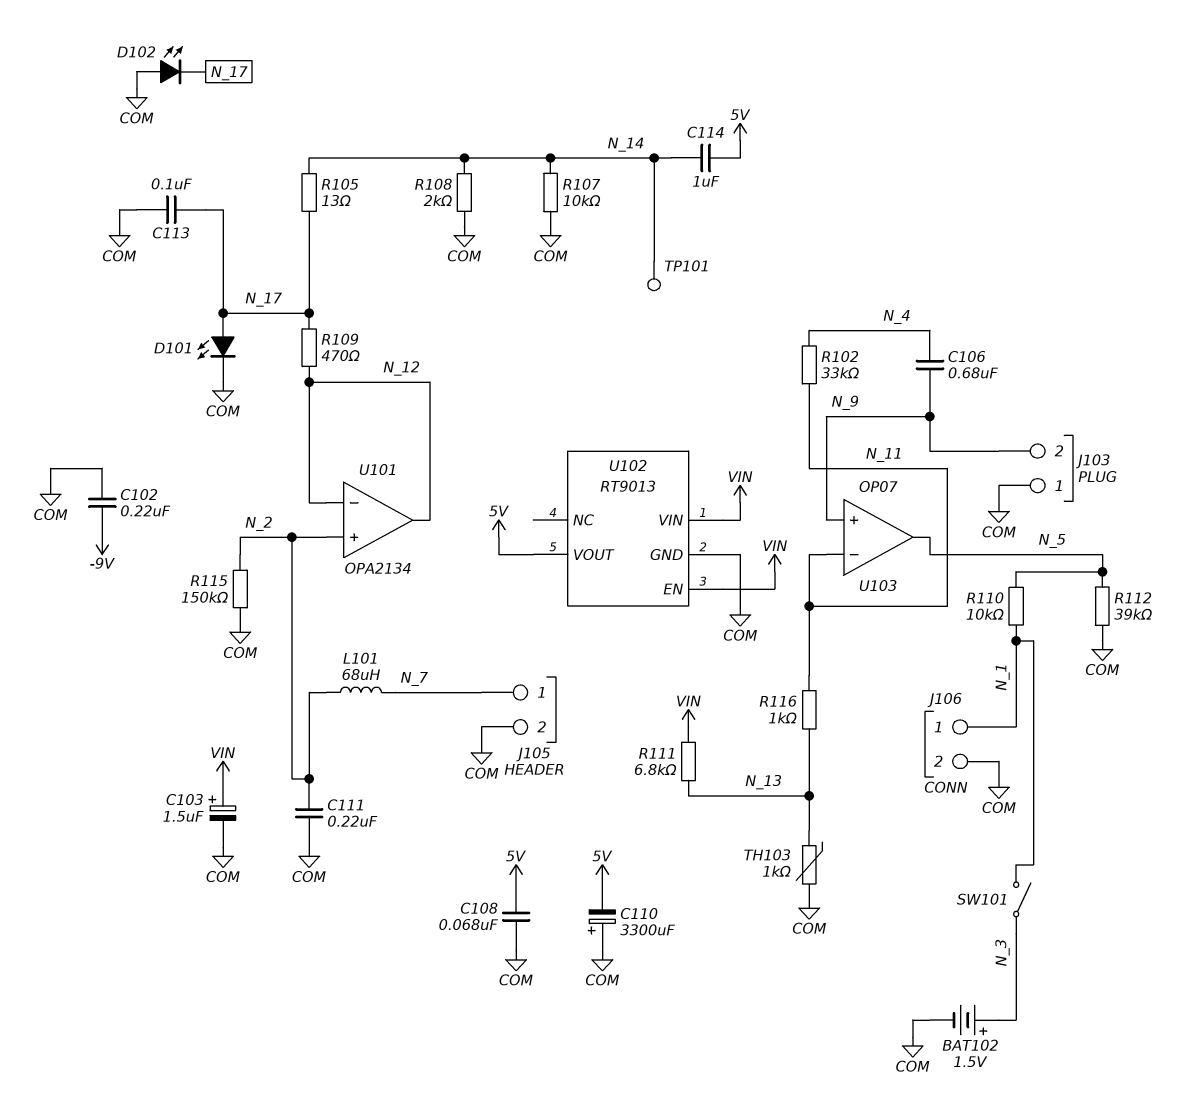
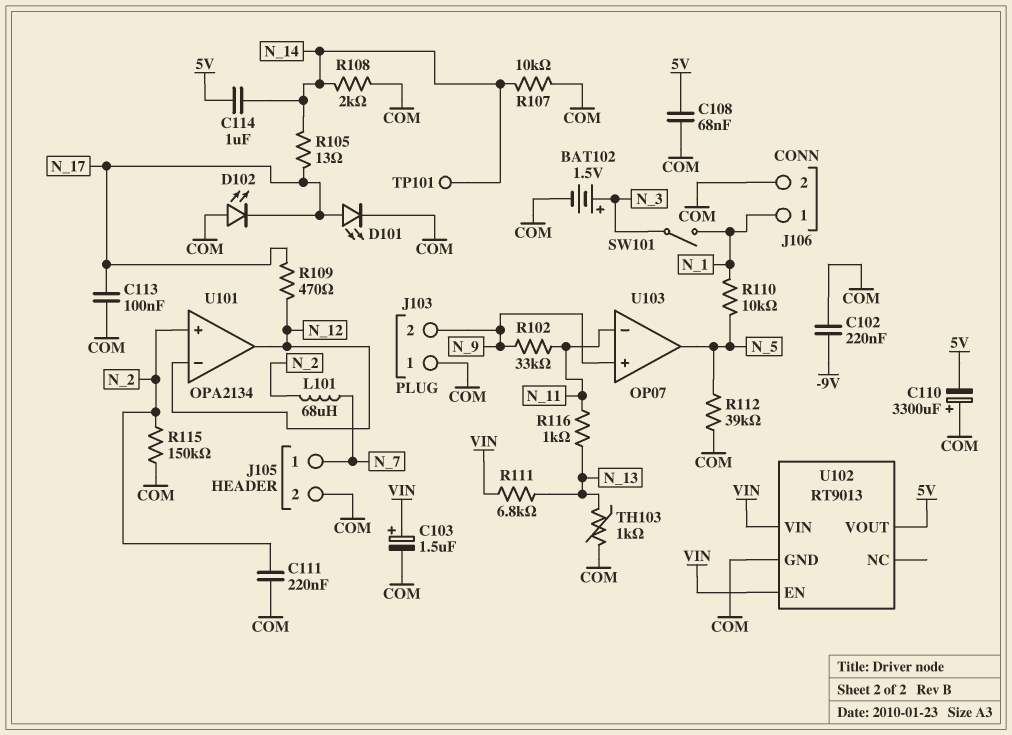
C106: 680nF (N_4, N_9) -> none
R102: 33k (N_4, N_11) -> 33k (N_9, N_11)

